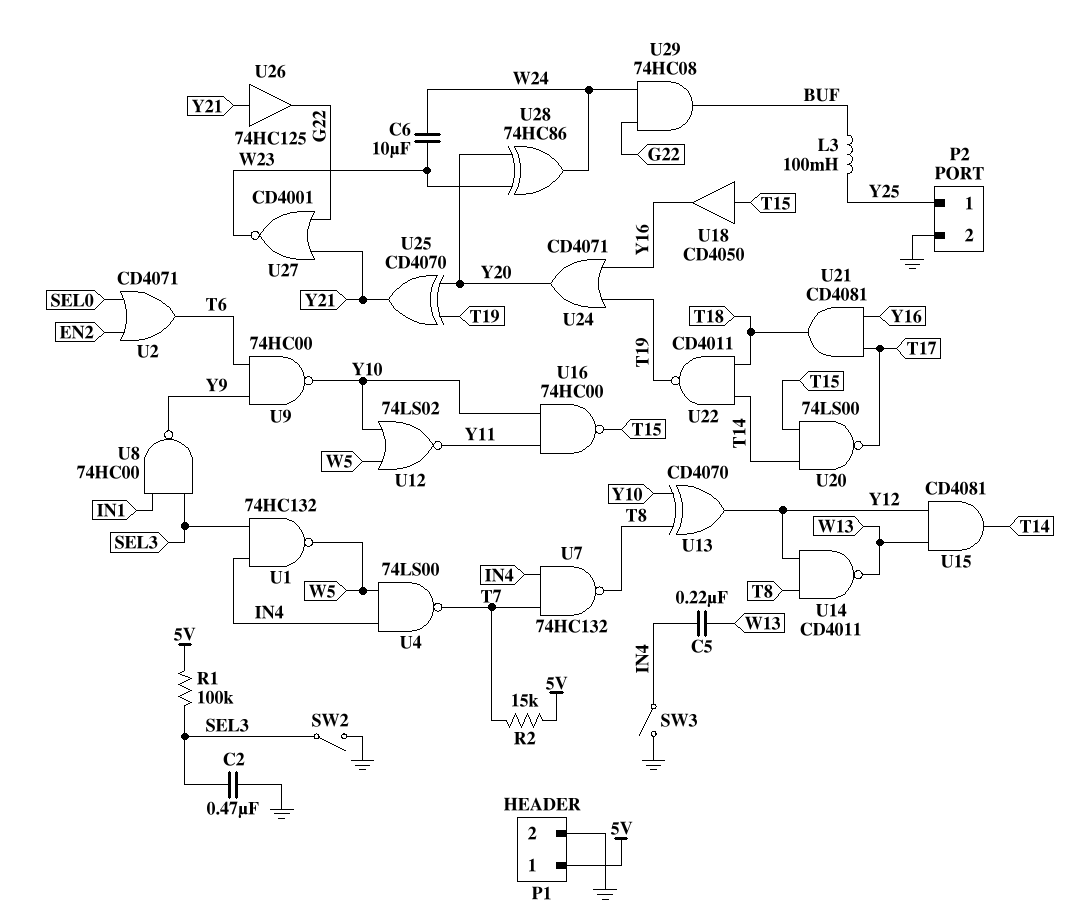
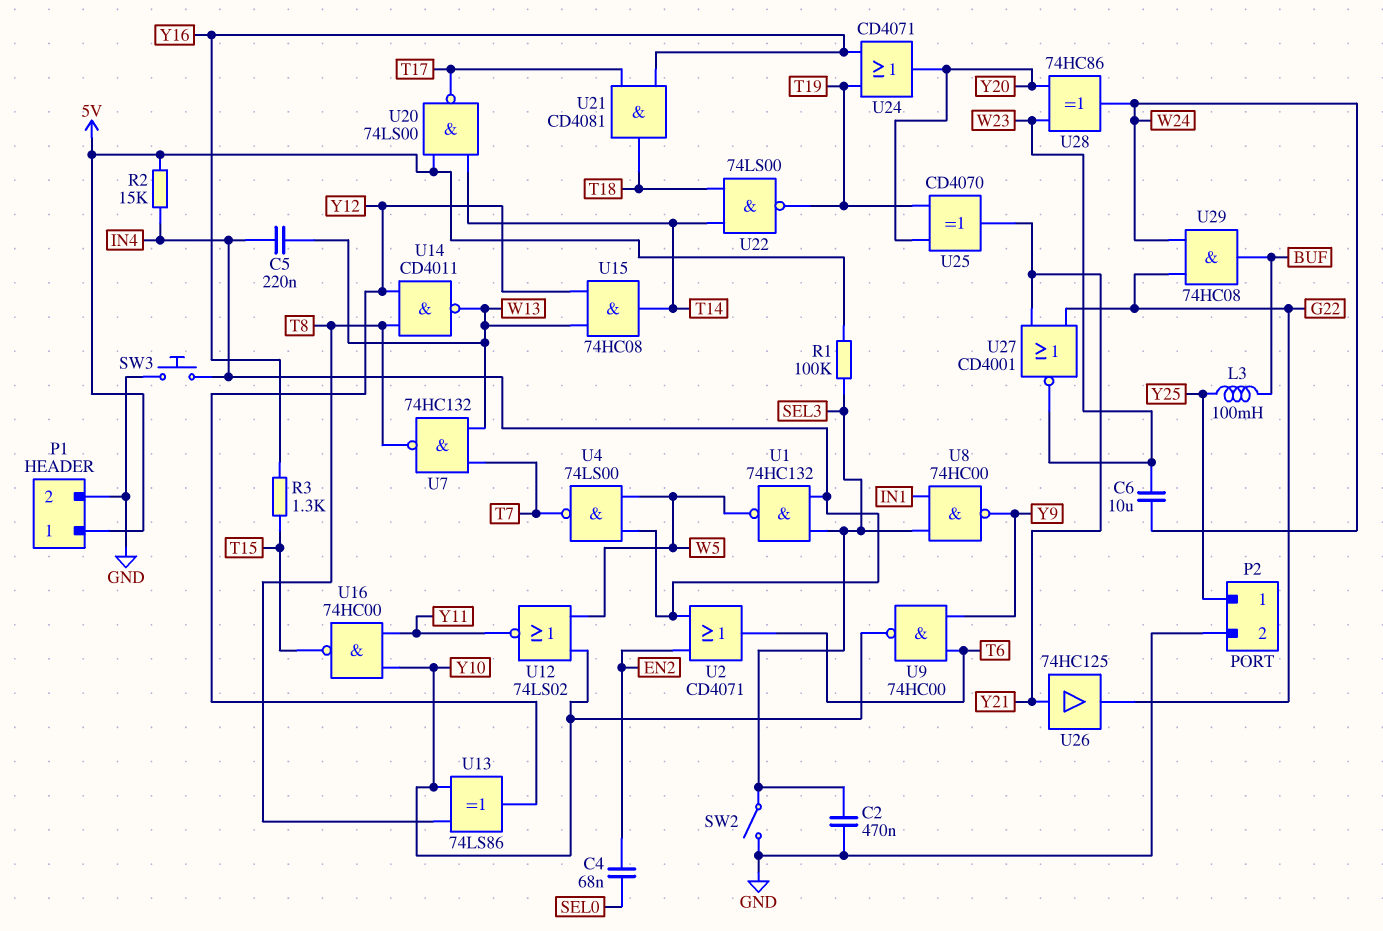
C4: none -> 68nF (EN2, SEL0)
R2: 15k (5V, T7) -> 15k (5V, IN4)
R3: none -> 1.3k (T15, Y16)
SW3: switch (GND, IN4) -> button (GND, IN4)
U2: OR CD4071 (in EN2, in SEL0, out T6) -> OR CD4071 (in EN2, in IN4, out T6)
U7: NAND 74HC132 (in IN4, in T7, out T8) -> NAND 74HC132 (in T7, in W13, out T8)
U13: XOR CD4070 (in T8, in Y10, out Y12) -> XOR 74LS86 (in T8, in Y10, out Y12)
U15: AND CD4081 (in W13, in Y12, out T14) -> AND 74HC08 (in W13, in Y12, out T14)
U18: buffer CD4050 (in T15, out Y16) -> none
U20: NAND 74LS00 (in T14, in T15, out T17) -> NAND 74LS00 (in 5V, in T14, out T17)
U22: NAND CD4011 (in T14, in T18, out T19) -> NAND 74LS00 (in T14, in T18, out T19)

